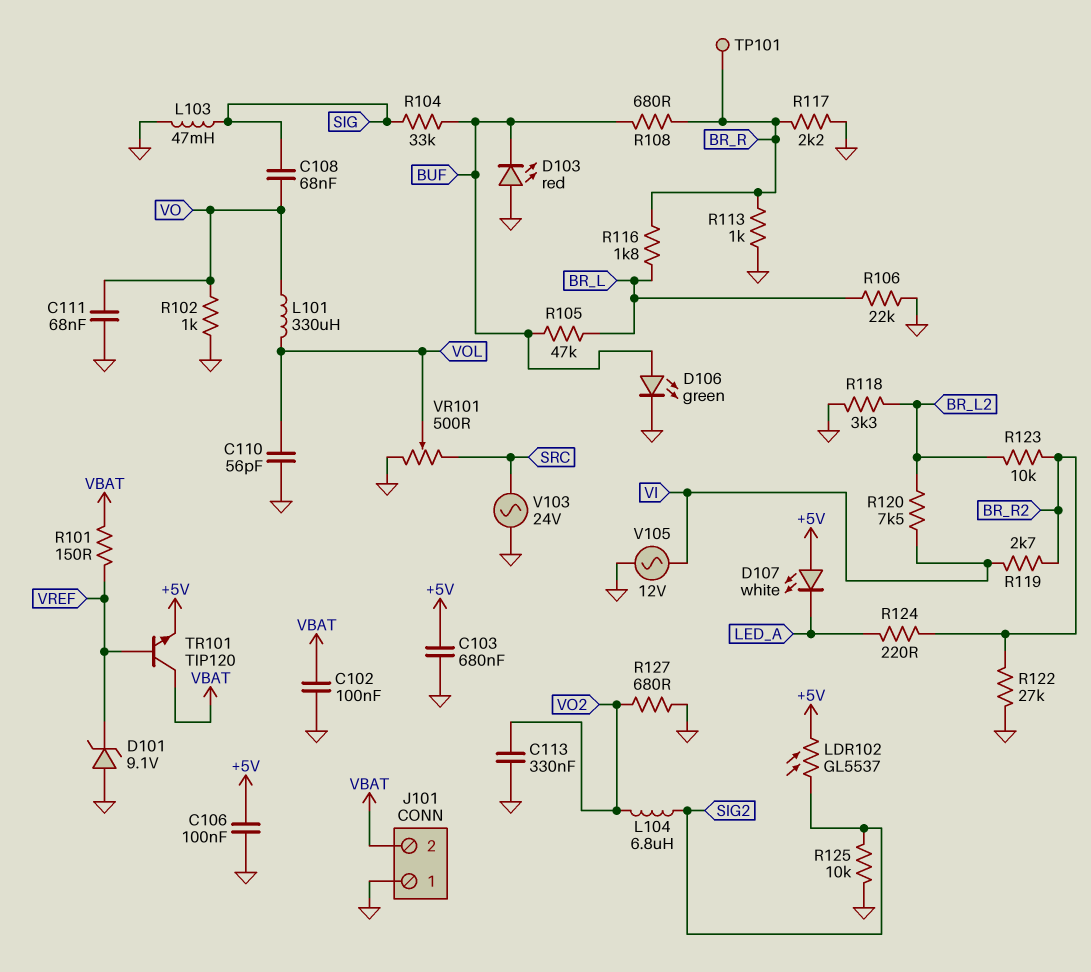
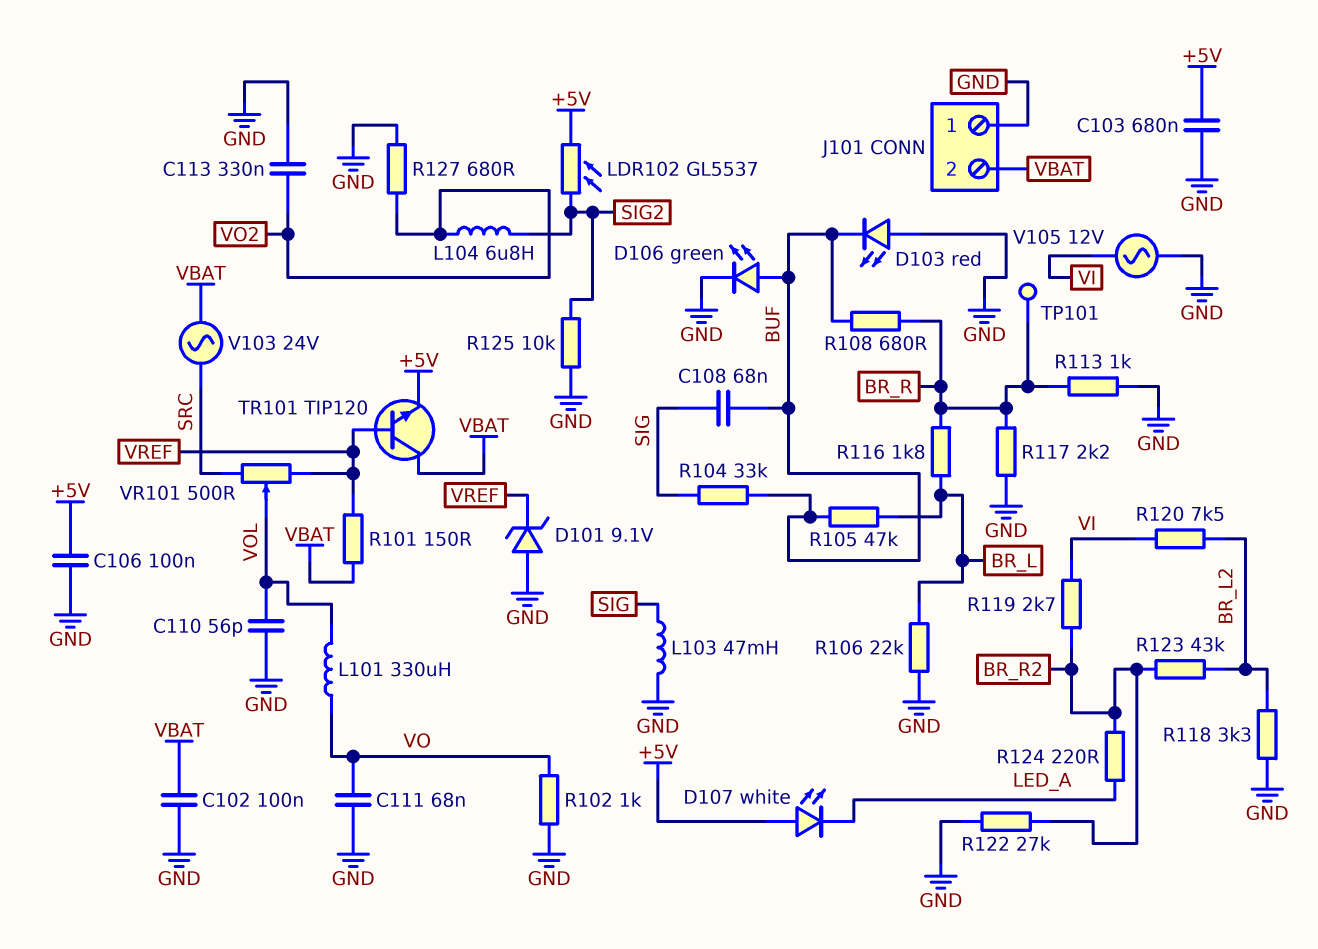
C108: 68nF (SIG, VO) -> 68nF (BUF, SIG)
R123: 10k (BR_L2, BR_R2) -> 43k (BR_L2, BR_R2)
V103: AC 24V (GND, SRC) -> AC 24V (SRC, VBAT)
VR101: 500 (GND, SRC, wiper VOL) -> 500 (SRC, VREF, wiper VOL)

